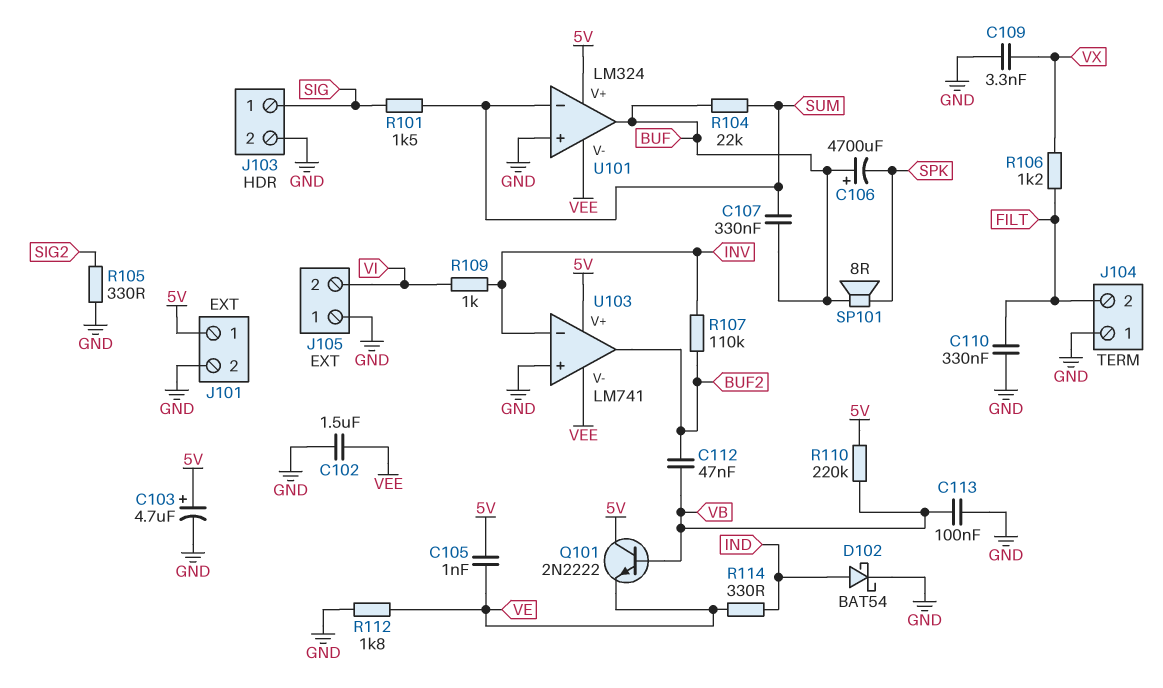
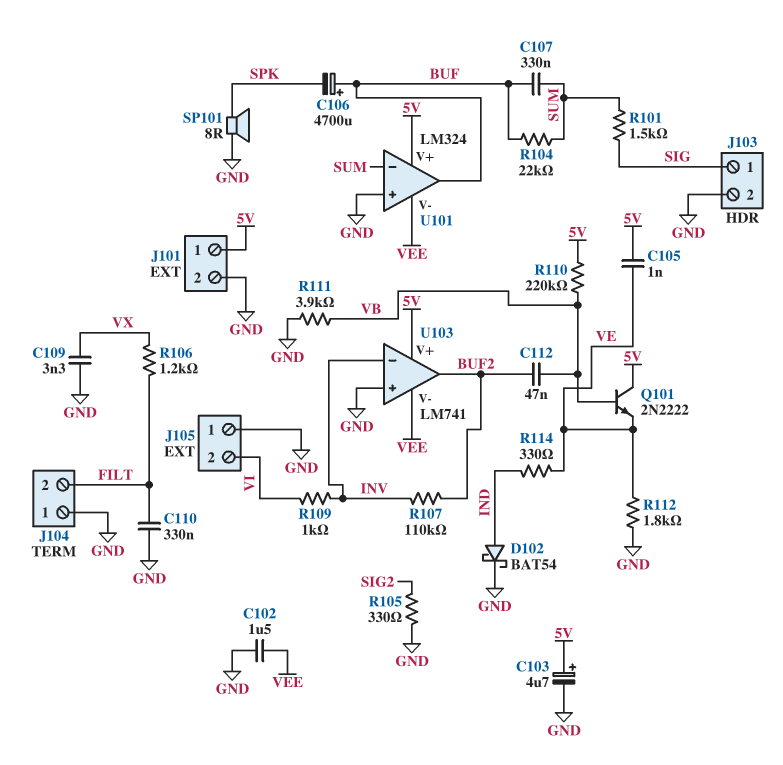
C113: 100nF (GND, VB) -> none
R111: none -> 3.9k (GND, VB)
SP101: speaker 8R (BUF, SPK) -> speaker 8R (GND, SPK)

